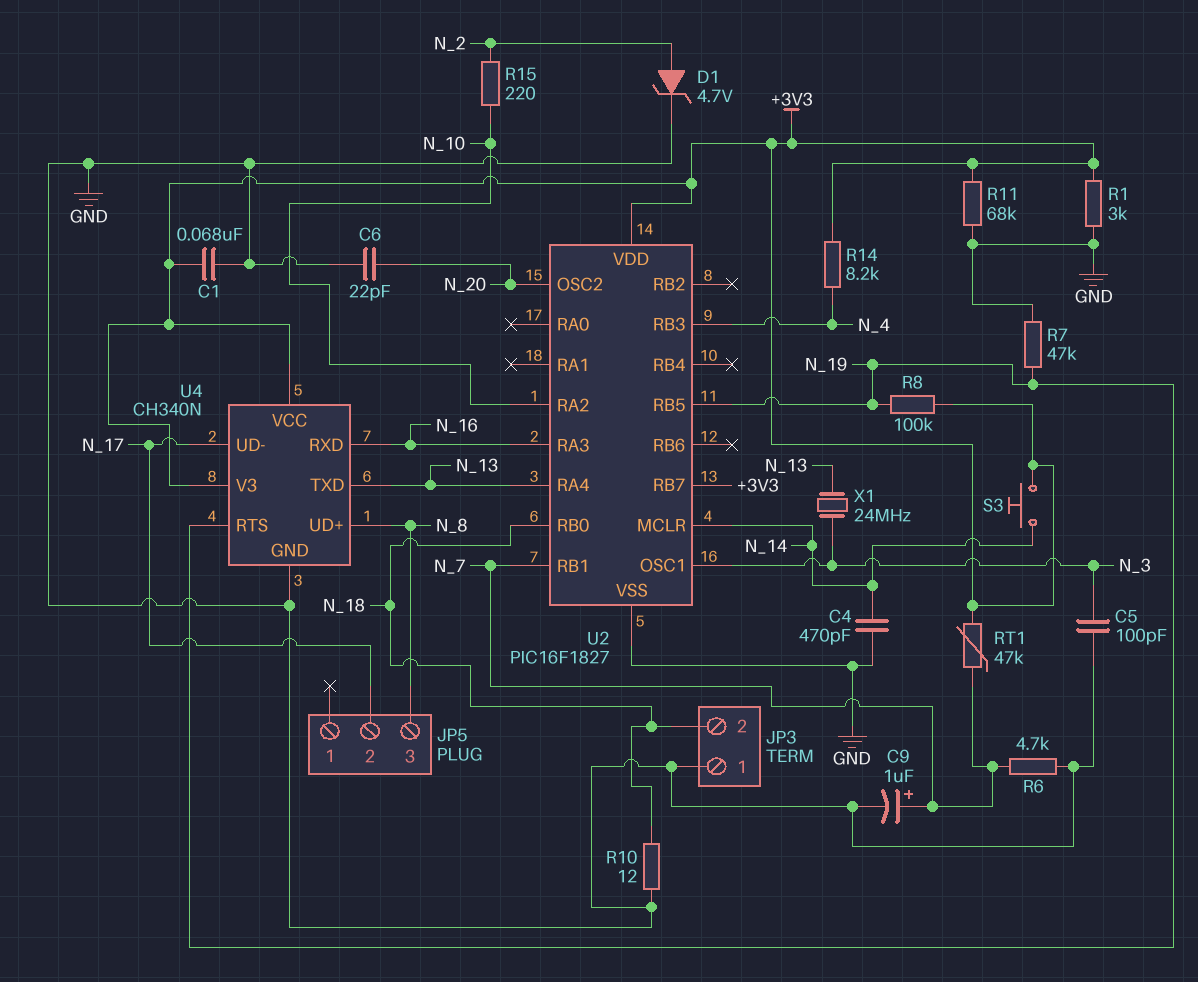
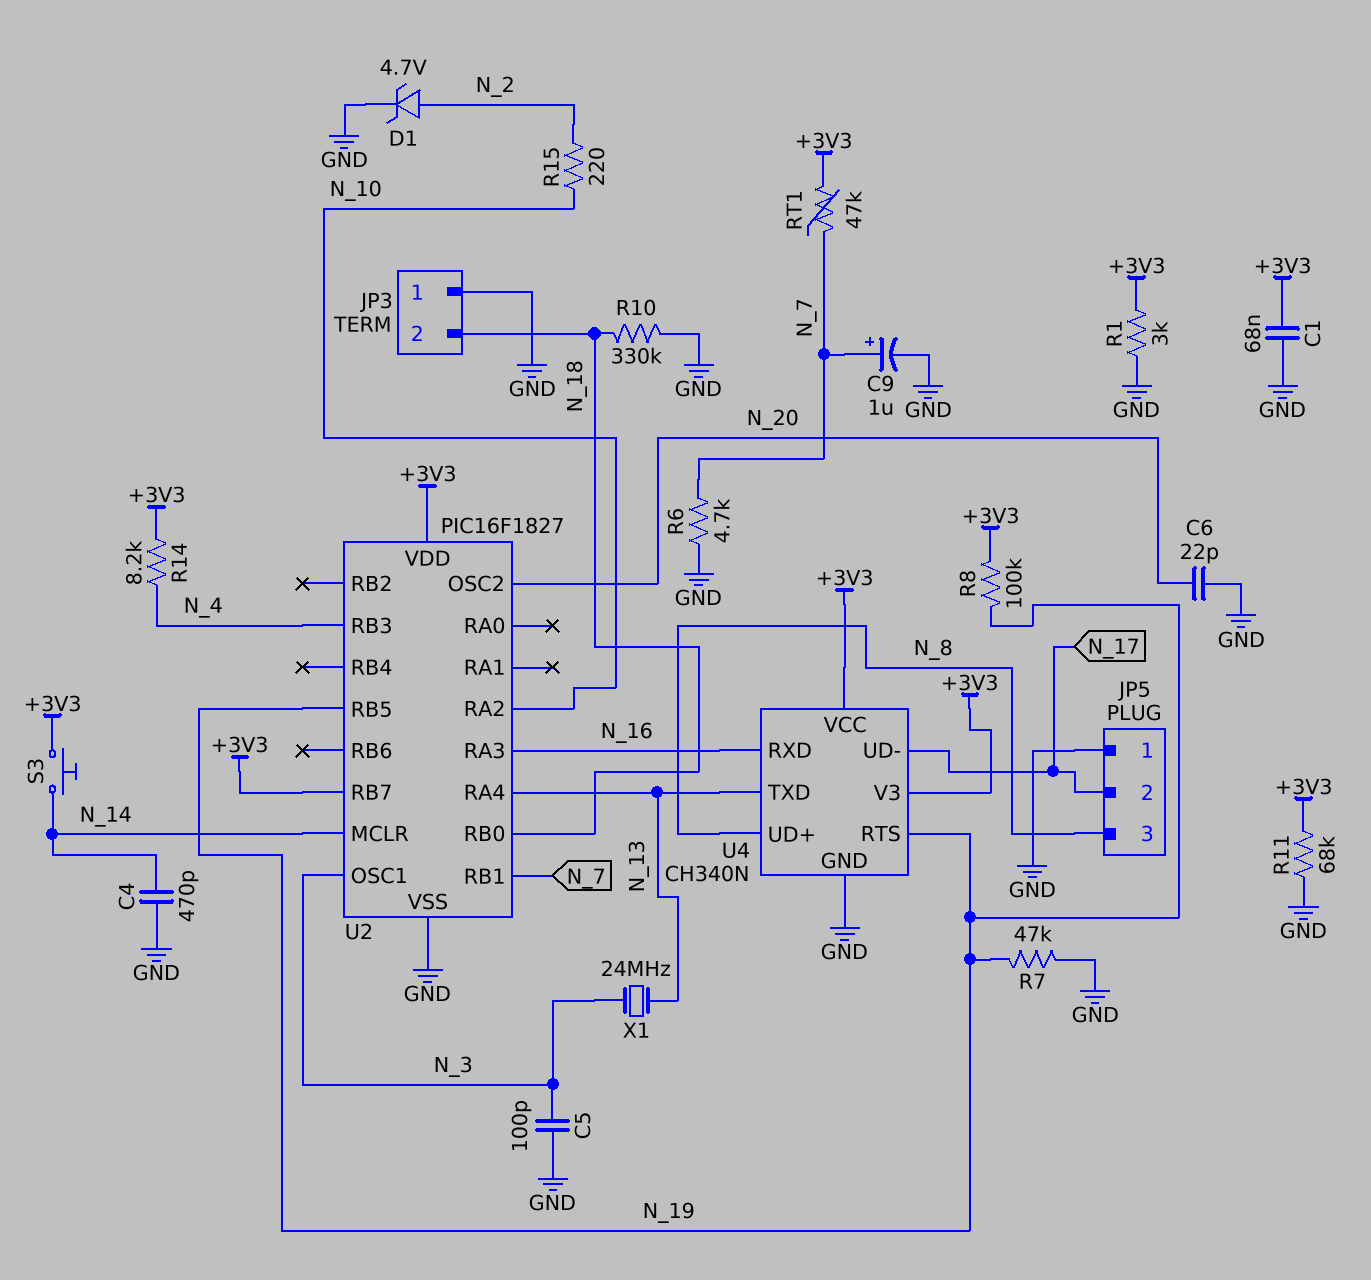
JP5 pin 1: none -> GND
R10: 12 (GND, N_18) -> 330k (GND, N_18)

